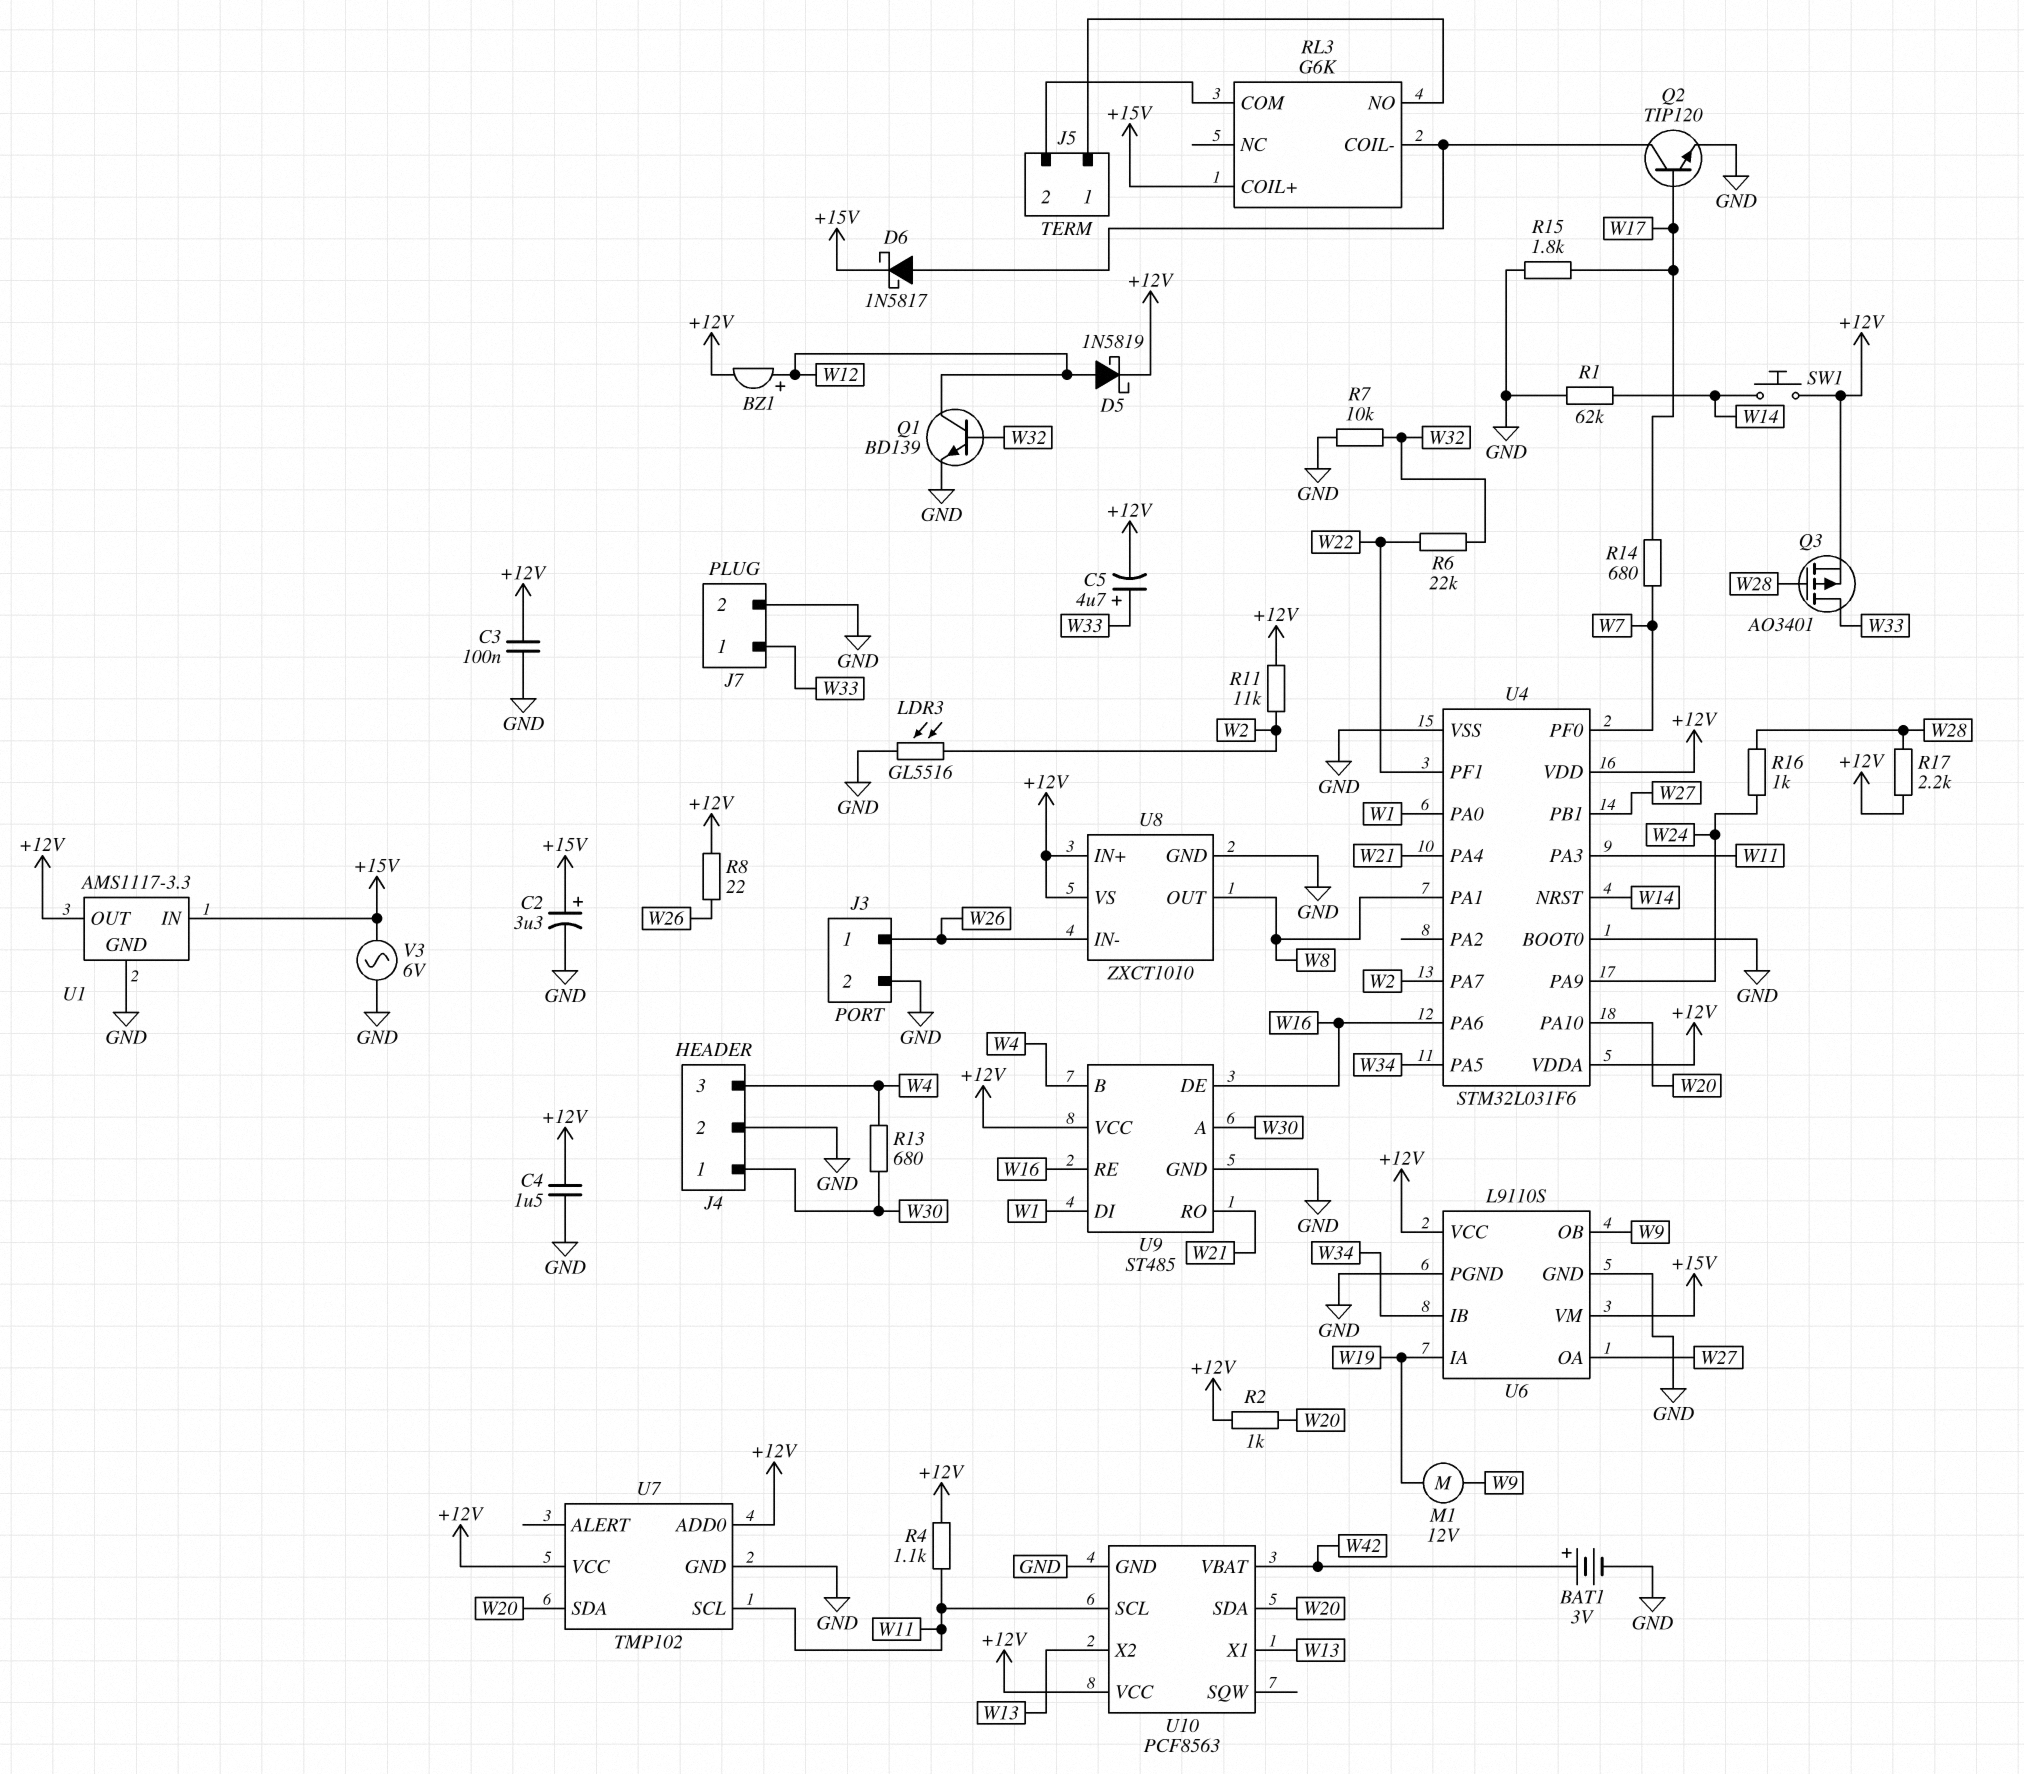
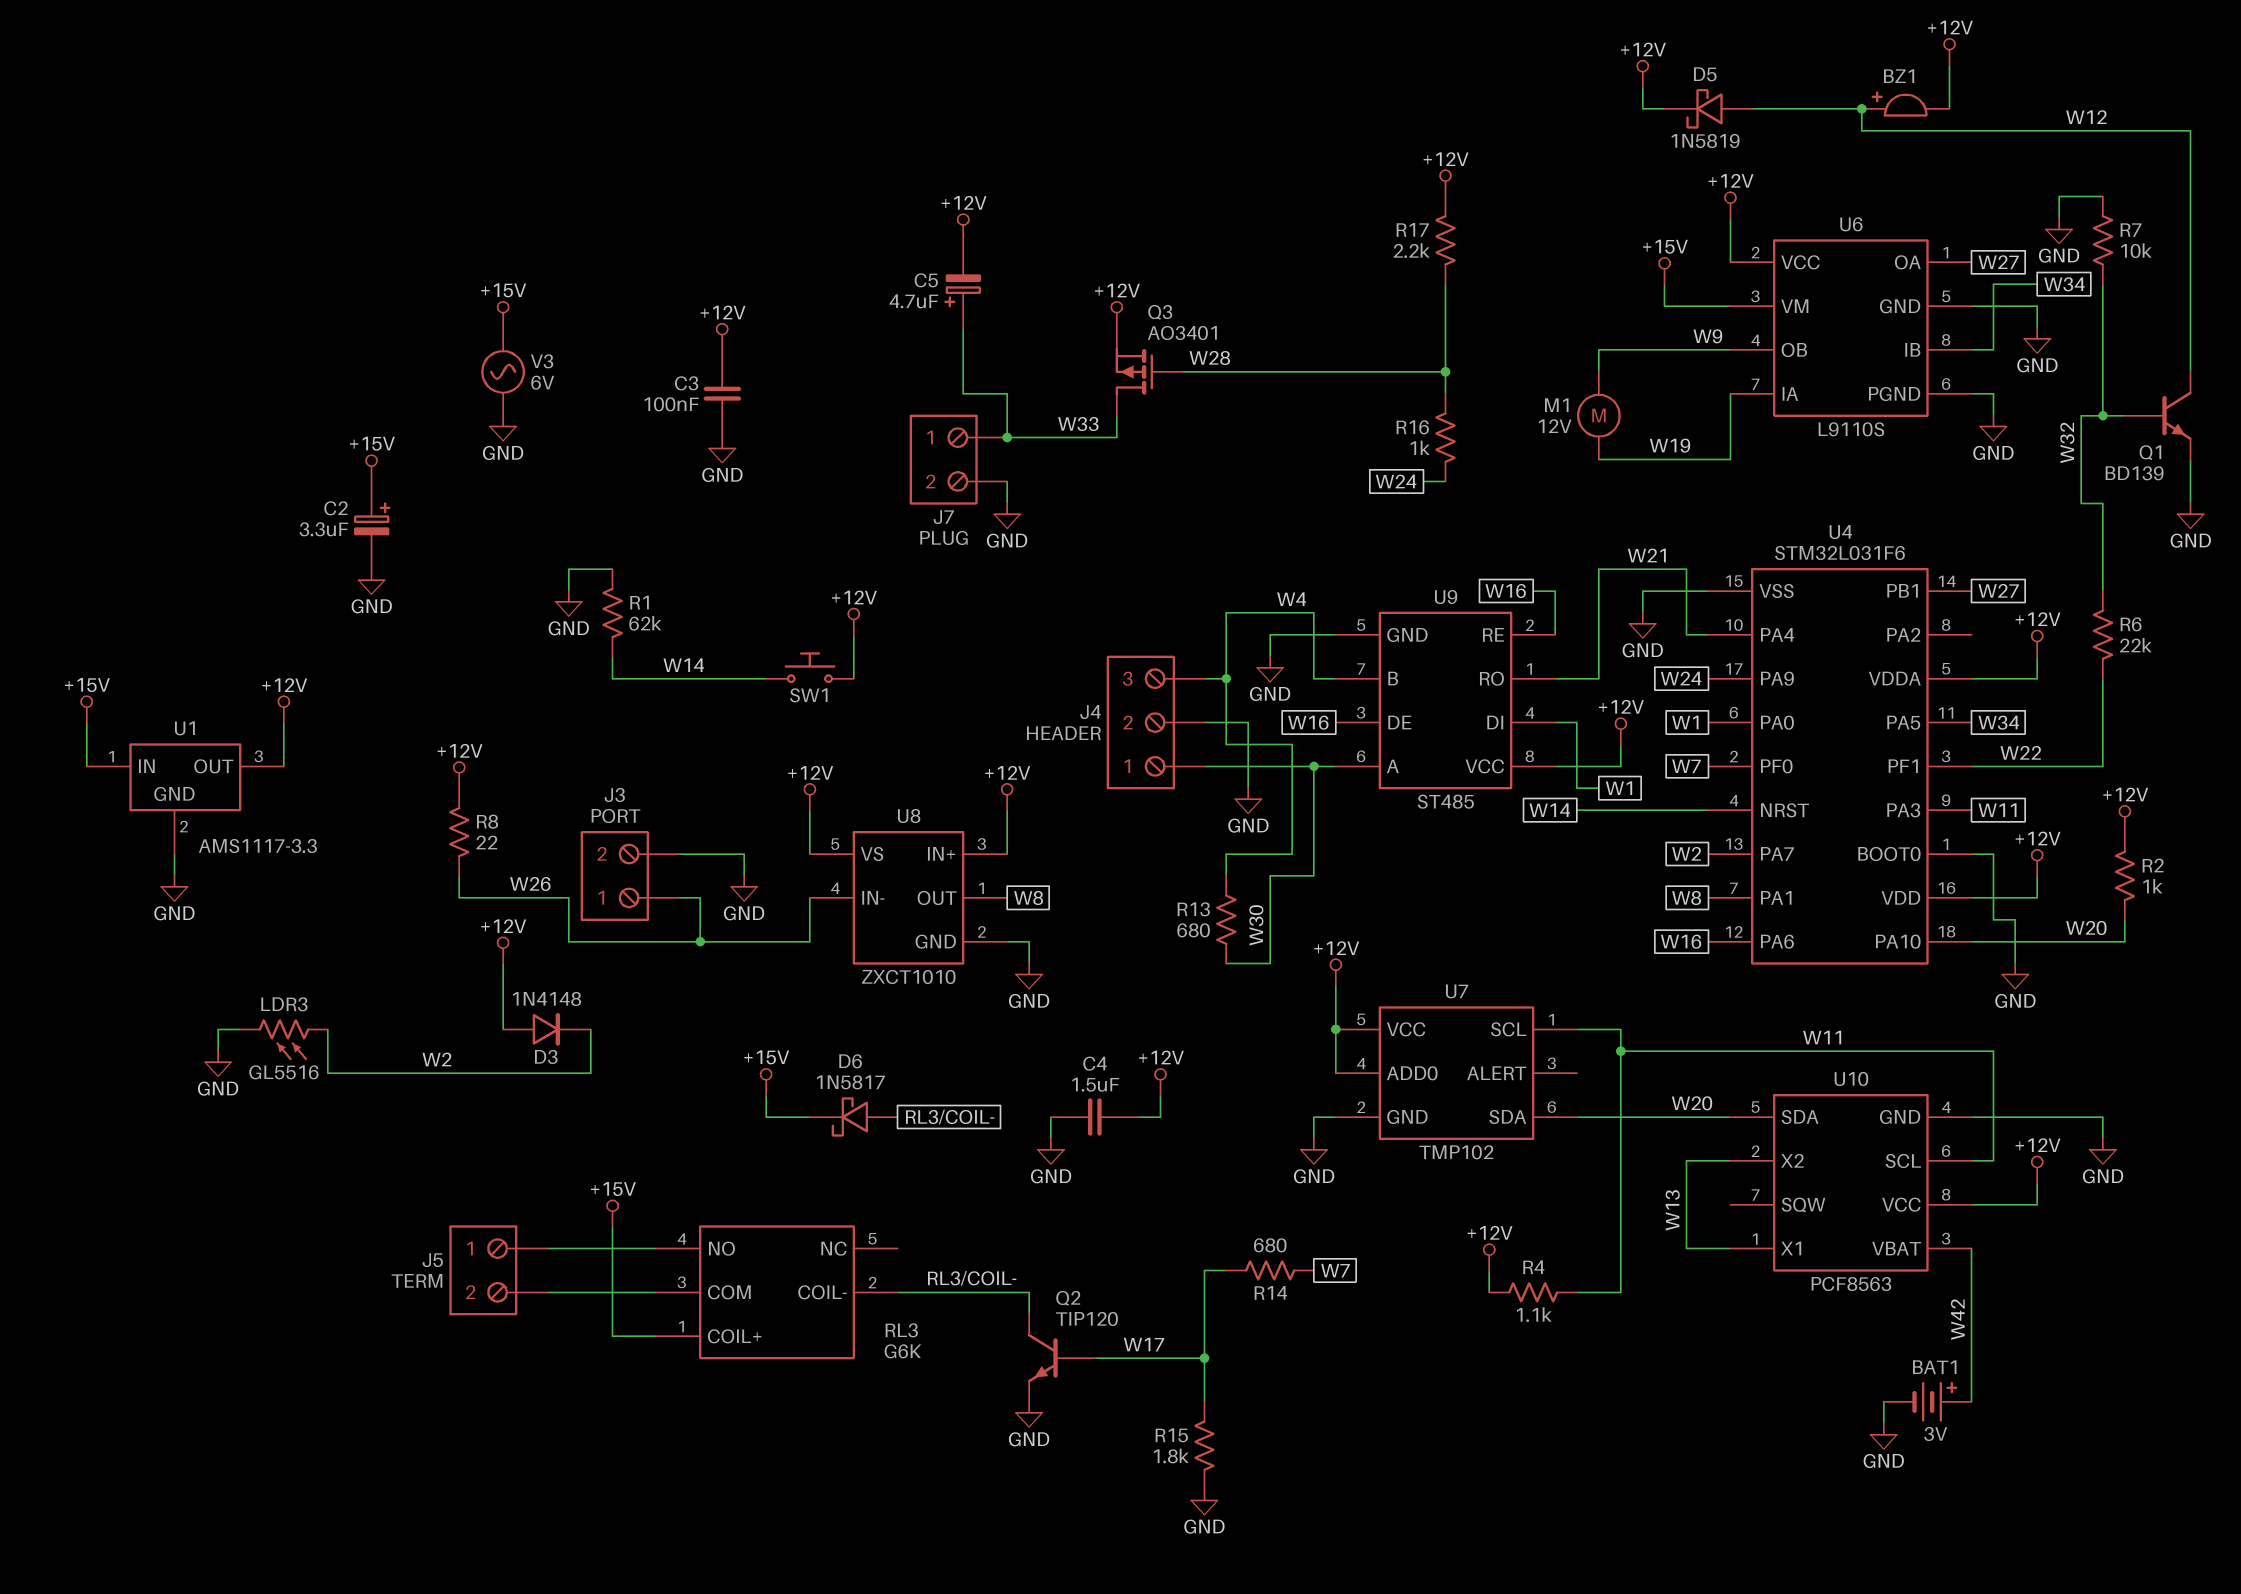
D3: none -> diode 1N4148 (A +12V, K W2)
R11: 11k (+12V, W2) -> none

